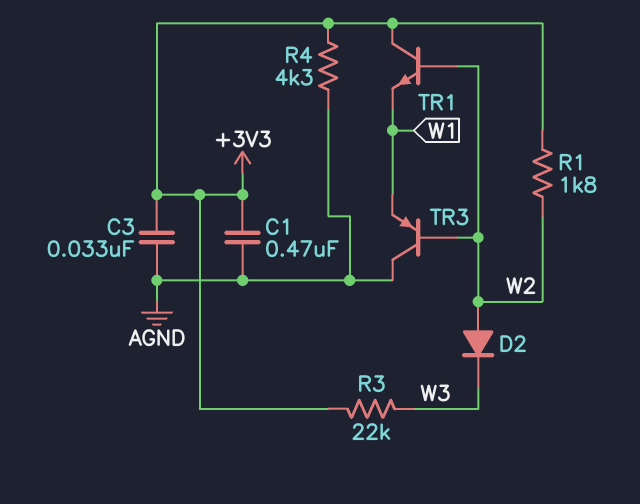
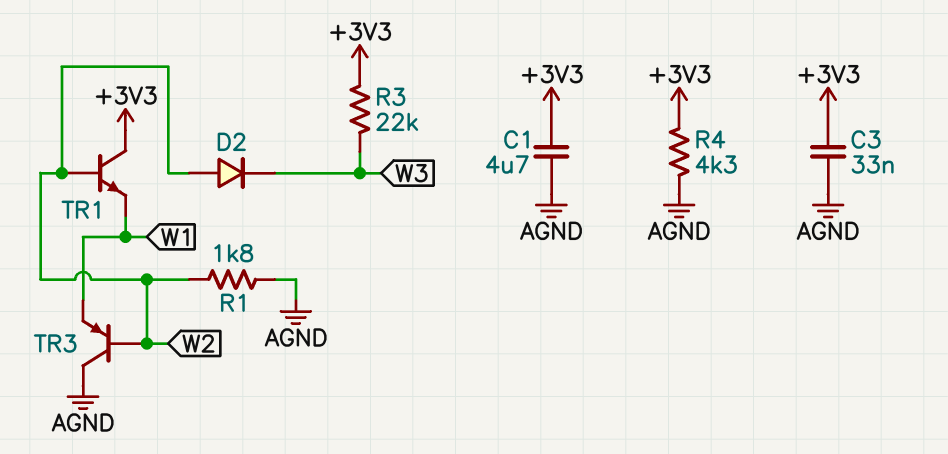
C1: 470nF (+3V3, AGND) -> 4.7uF (+3V3, AGND)
R1: 1.8k (+3V3, W2) -> 1.8k (AGND, W2)

